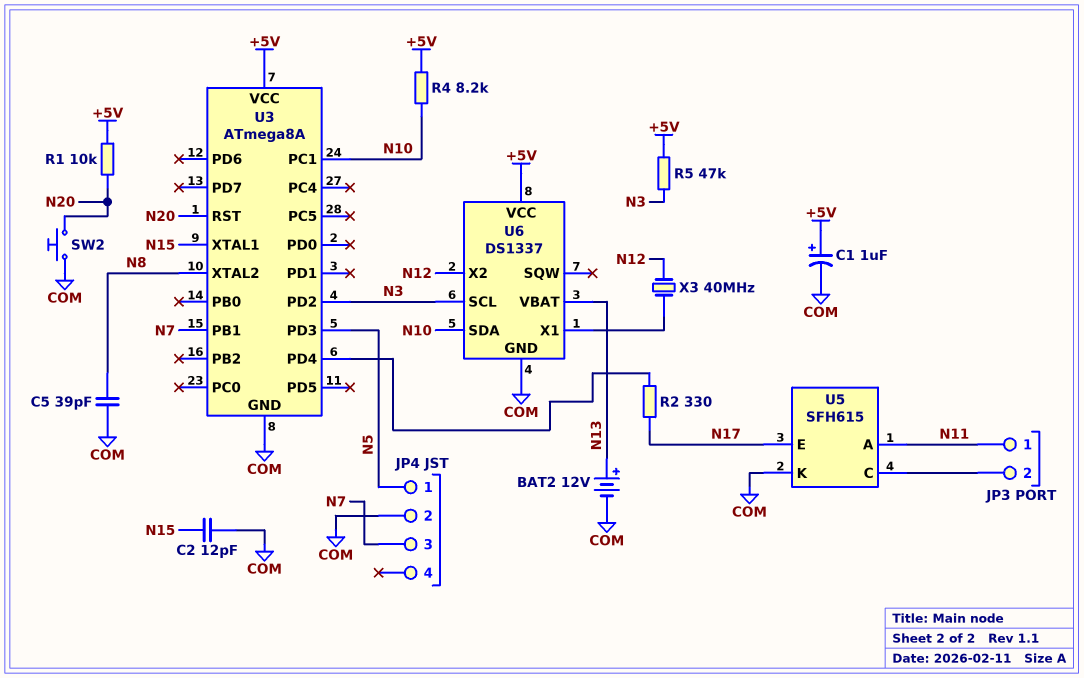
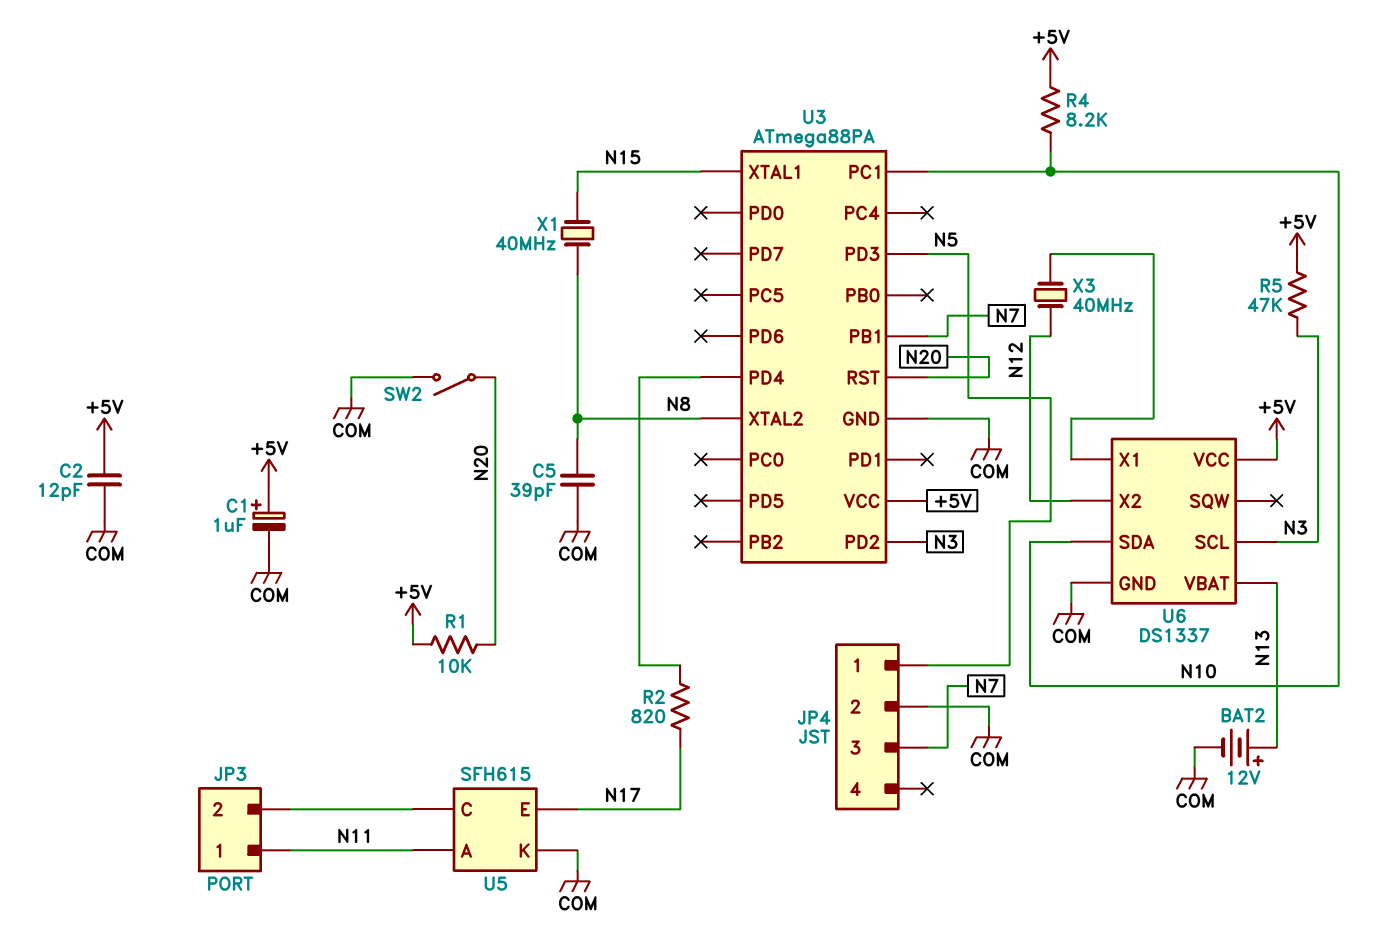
C2: 12pF (COM, N15) -> 12pF (+5V, COM)
R2: 330 (N17, U3/PD4) -> 820 (N17, U3/PD4)
SW2: button (COM, N20) -> switch (COM, N20)
U3: ATmega8A -> ATmega88PA
X1: none -> 40MHz (N8, N15)

